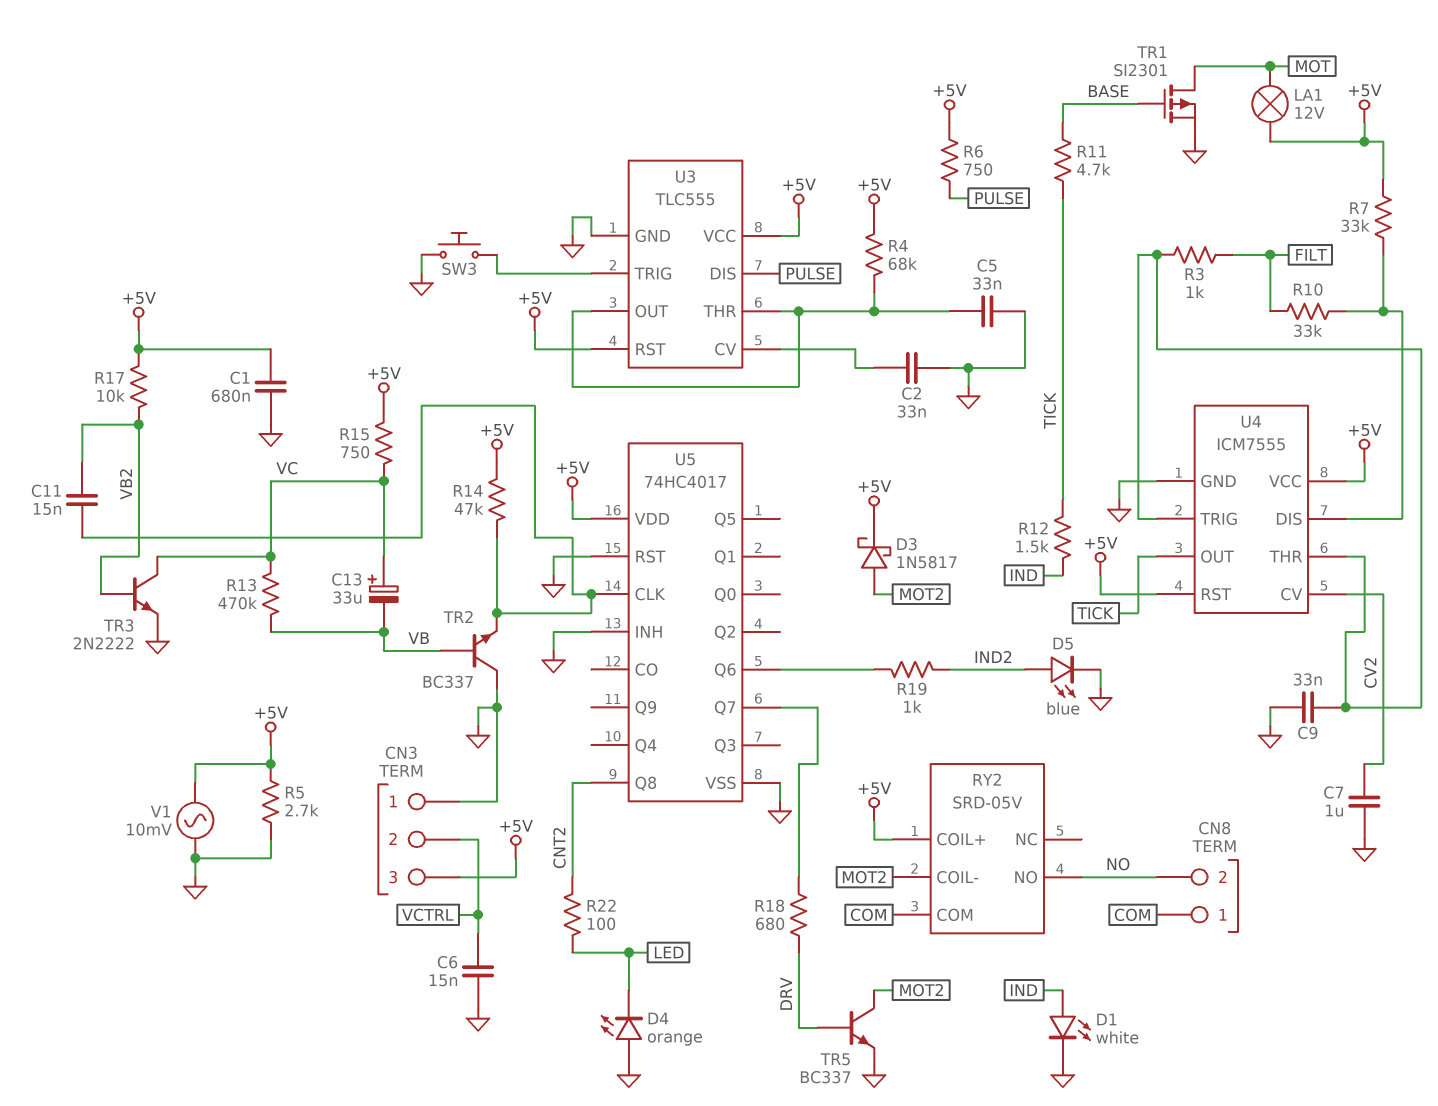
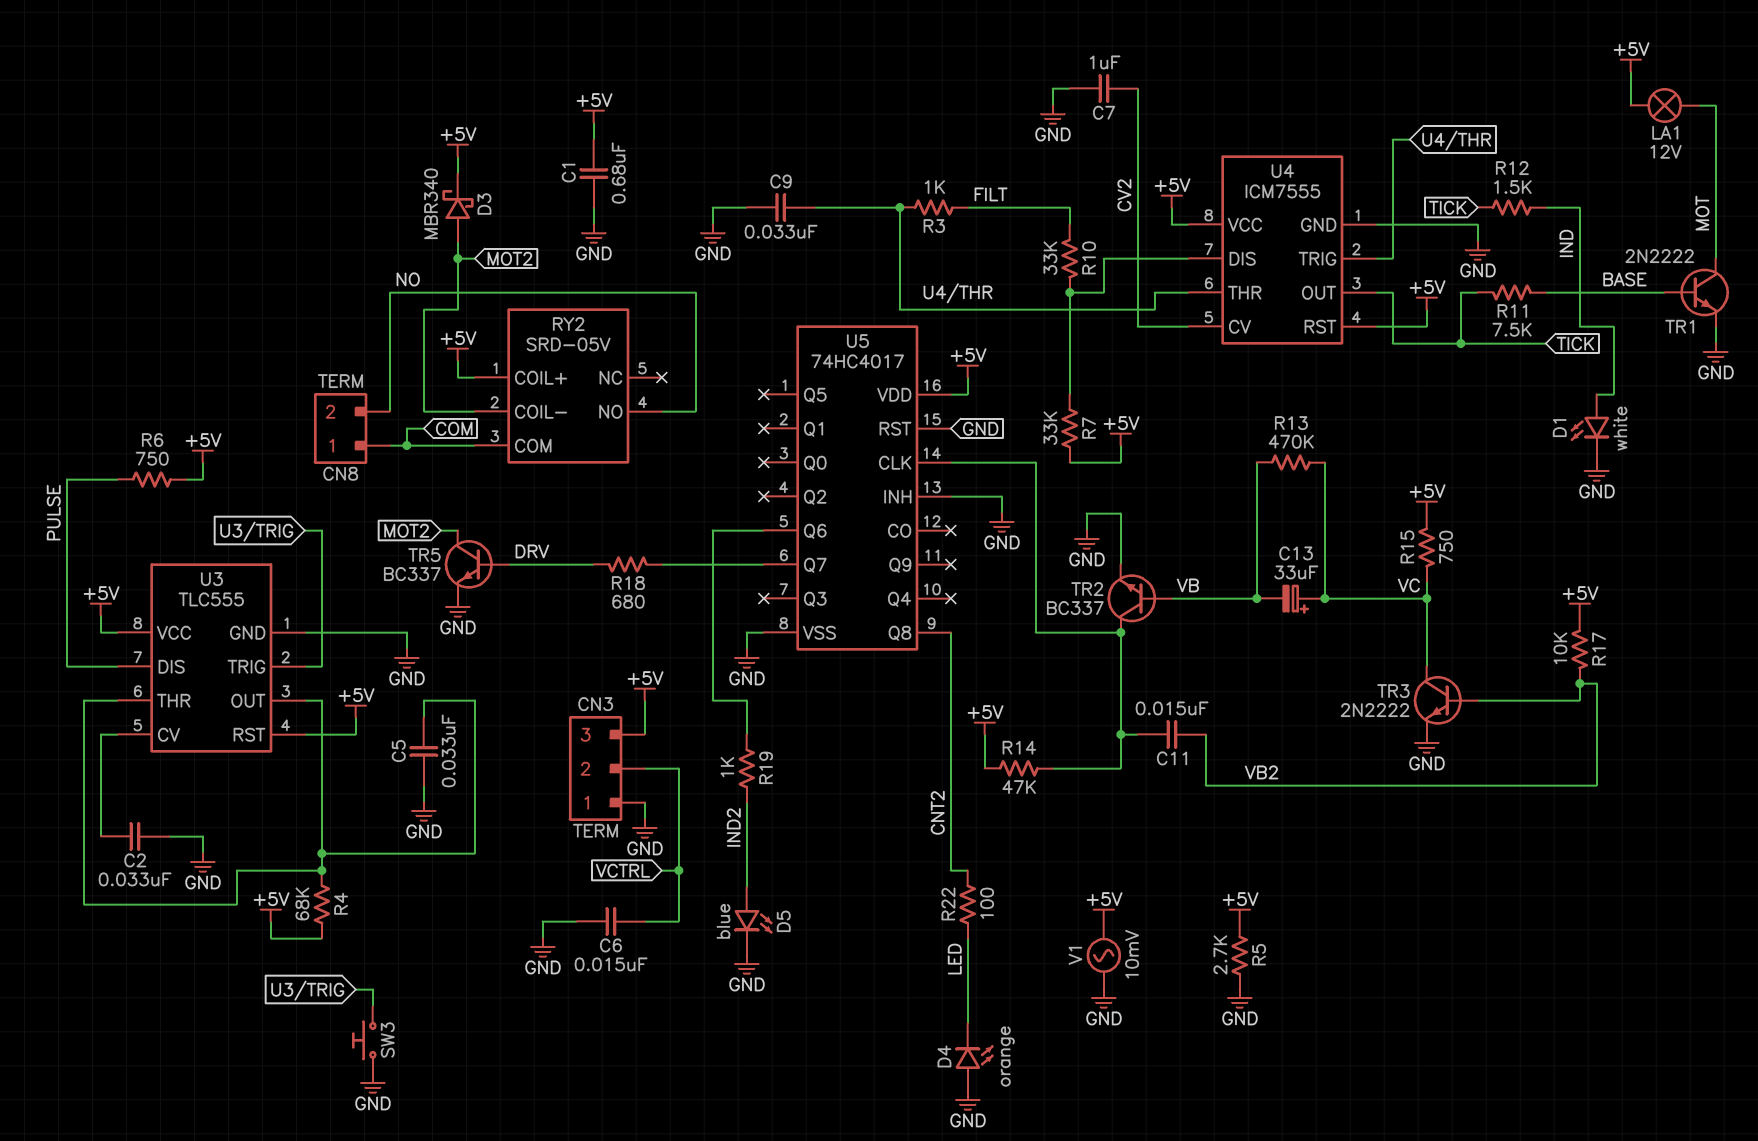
D3: schottky 1N5817 (A MOT2, K +5V) -> schottky MBR340 (A MOT2, K +5V)
R11: 4.7k (BASE, TICK) -> 7.5k (BASE, TICK)
TR1: PMOS SI2301 (G BASE, D MOT, S GND) -> NPN 2N2222 (B BASE, C MOT, E GND)
TR2: NPN BC337 (B VB, C GND, E U5/CLK) -> NPN BC337 (B VB, C U5/CLK, E GND)

